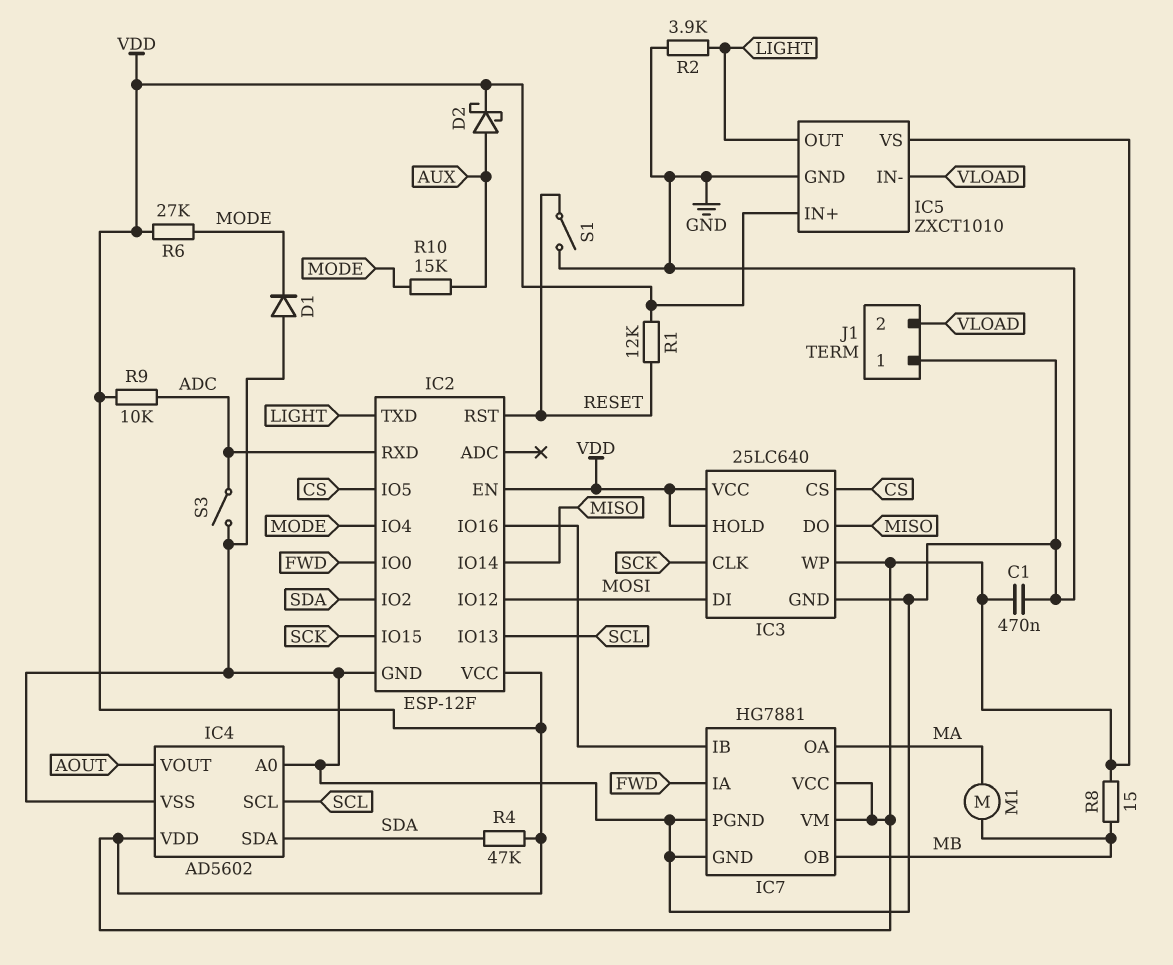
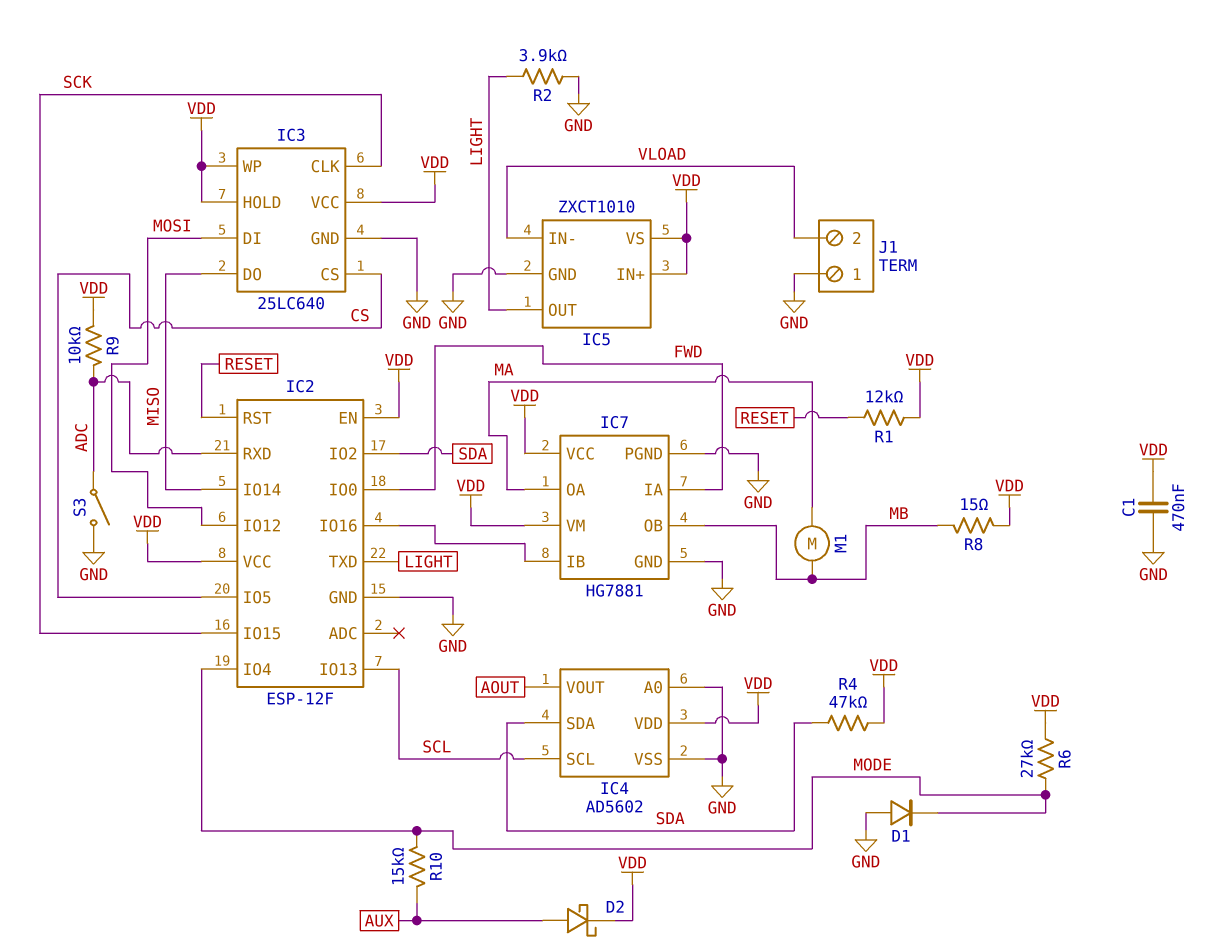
S1: switch (GND, RESET) -> none

